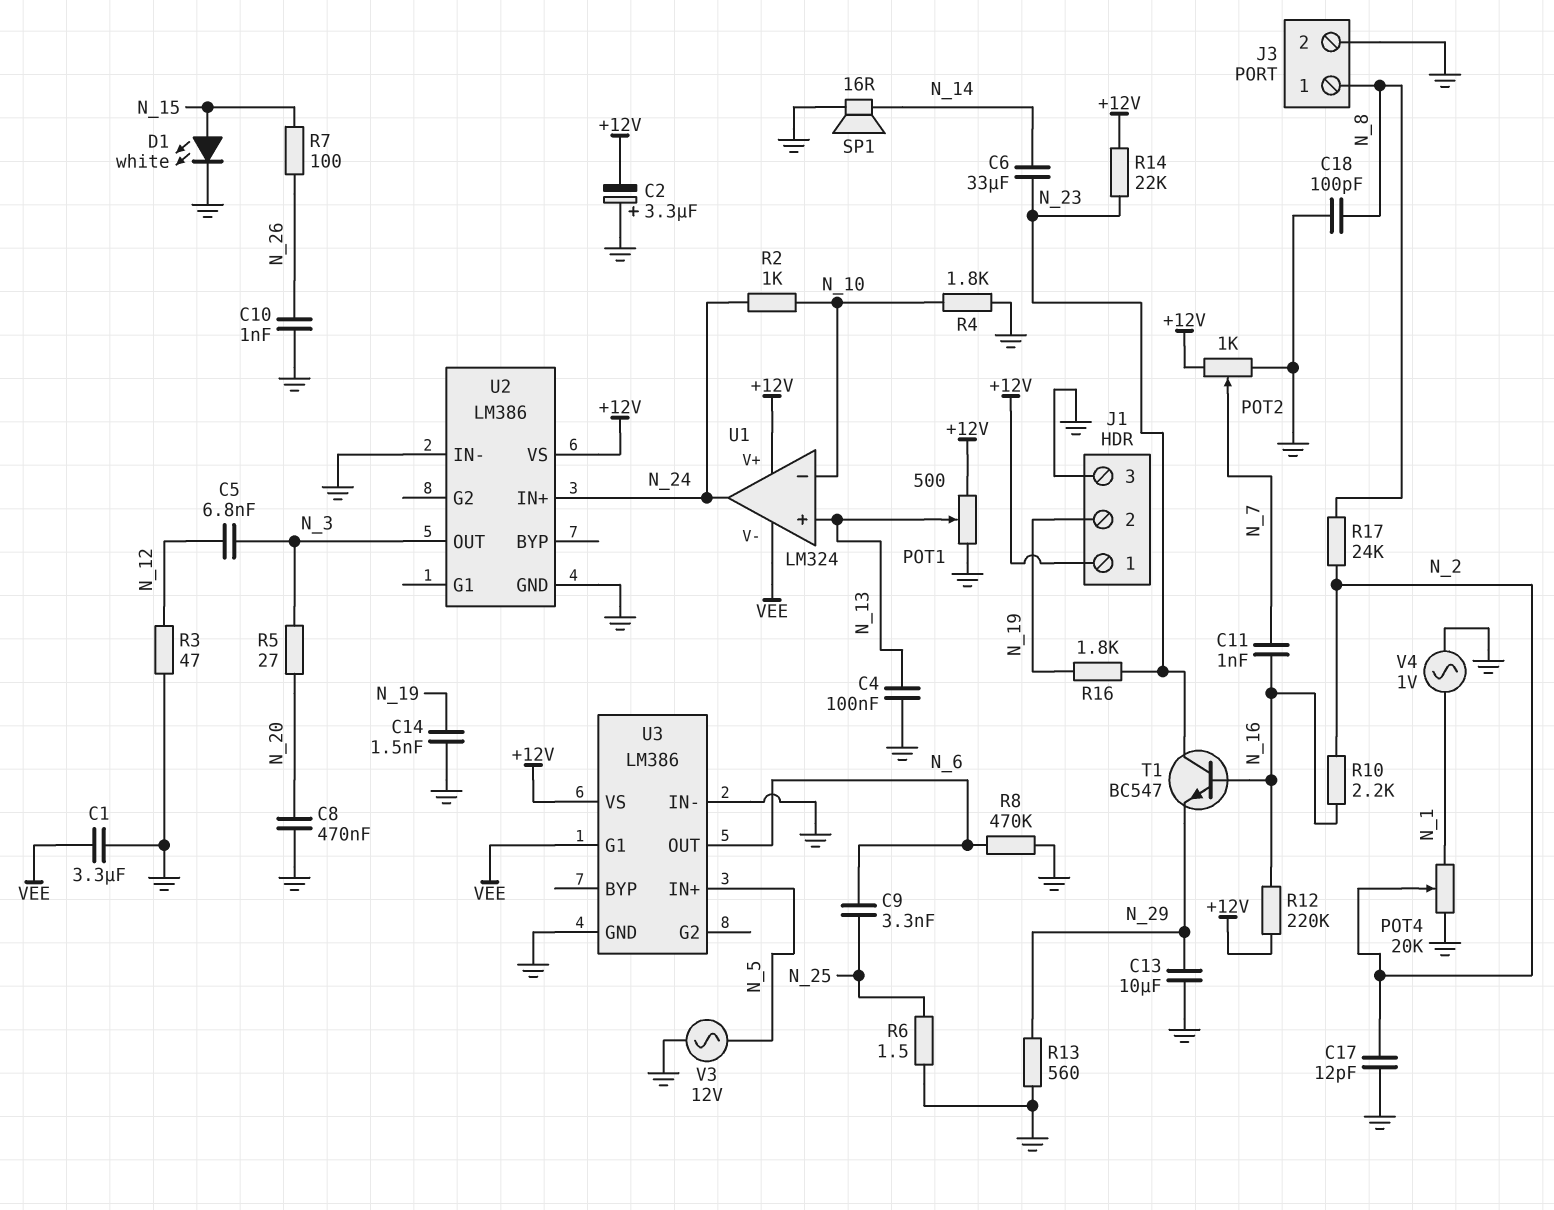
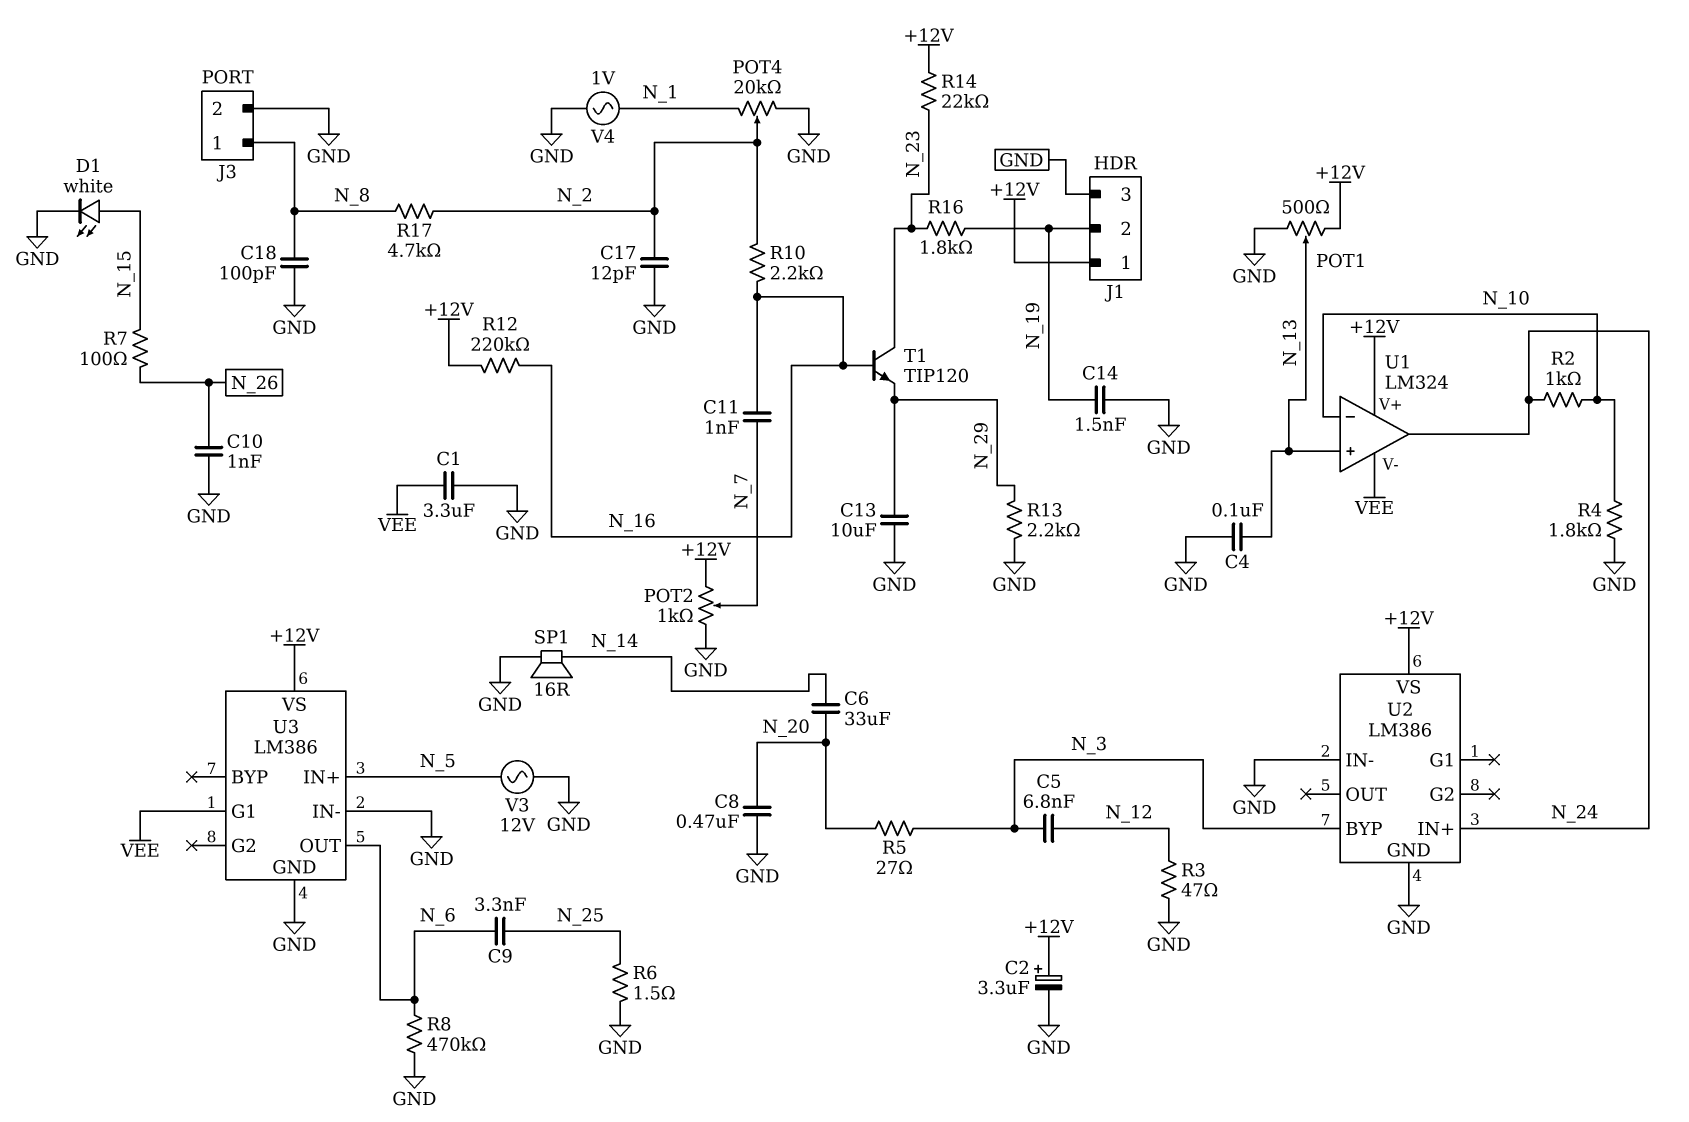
C2: 3.3uF (plus GND, minus +12V) -> 3.3uF (plus +12V, minus GND)
C6: 33uF (N_14, N_23) -> 33uF (N_14, N_20)
R13: 560 (GND, N_29) -> 2.2k (GND, N_29)
R17: 24k (N_2, N_8) -> 4.7k (N_2, N_8)
T1: NPN BC547 (B N_16, C N_23, E N_29) -> NPN TIP120 (B N_16, C N_23, E N_29)
U2 pin BYP: none -> N_3
U2 pin OUT: N_3 -> none

